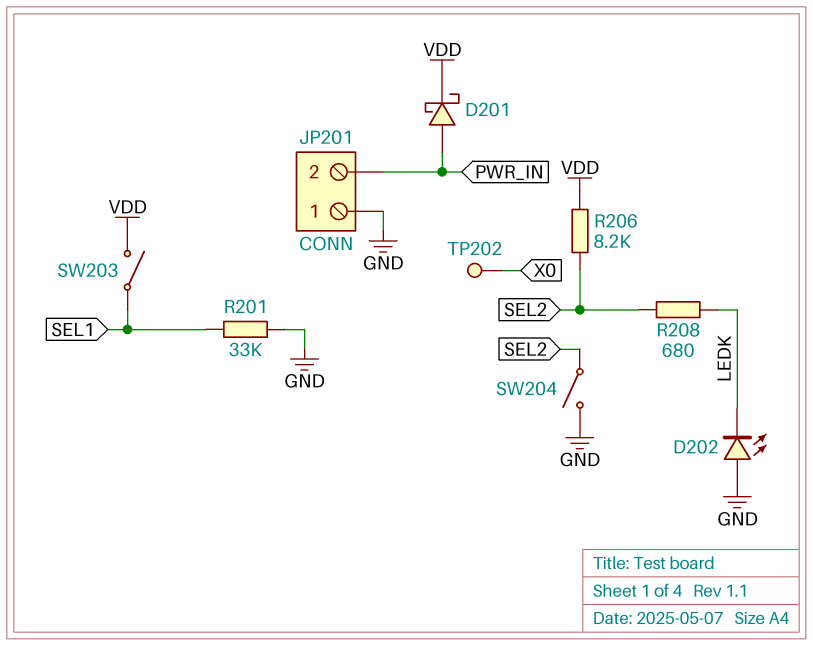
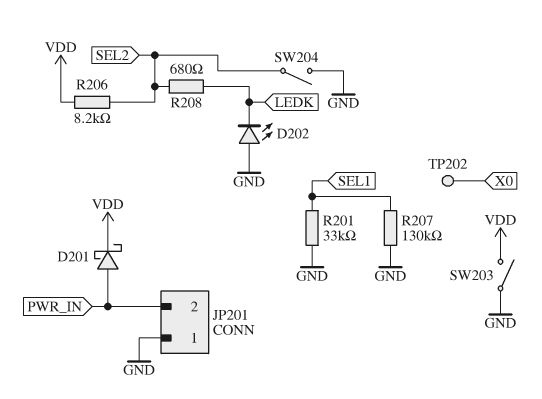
R207: none -> 130k (GND, SEL1)
SW203: switch (SEL1, VDD) -> switch (GND, VDD)

